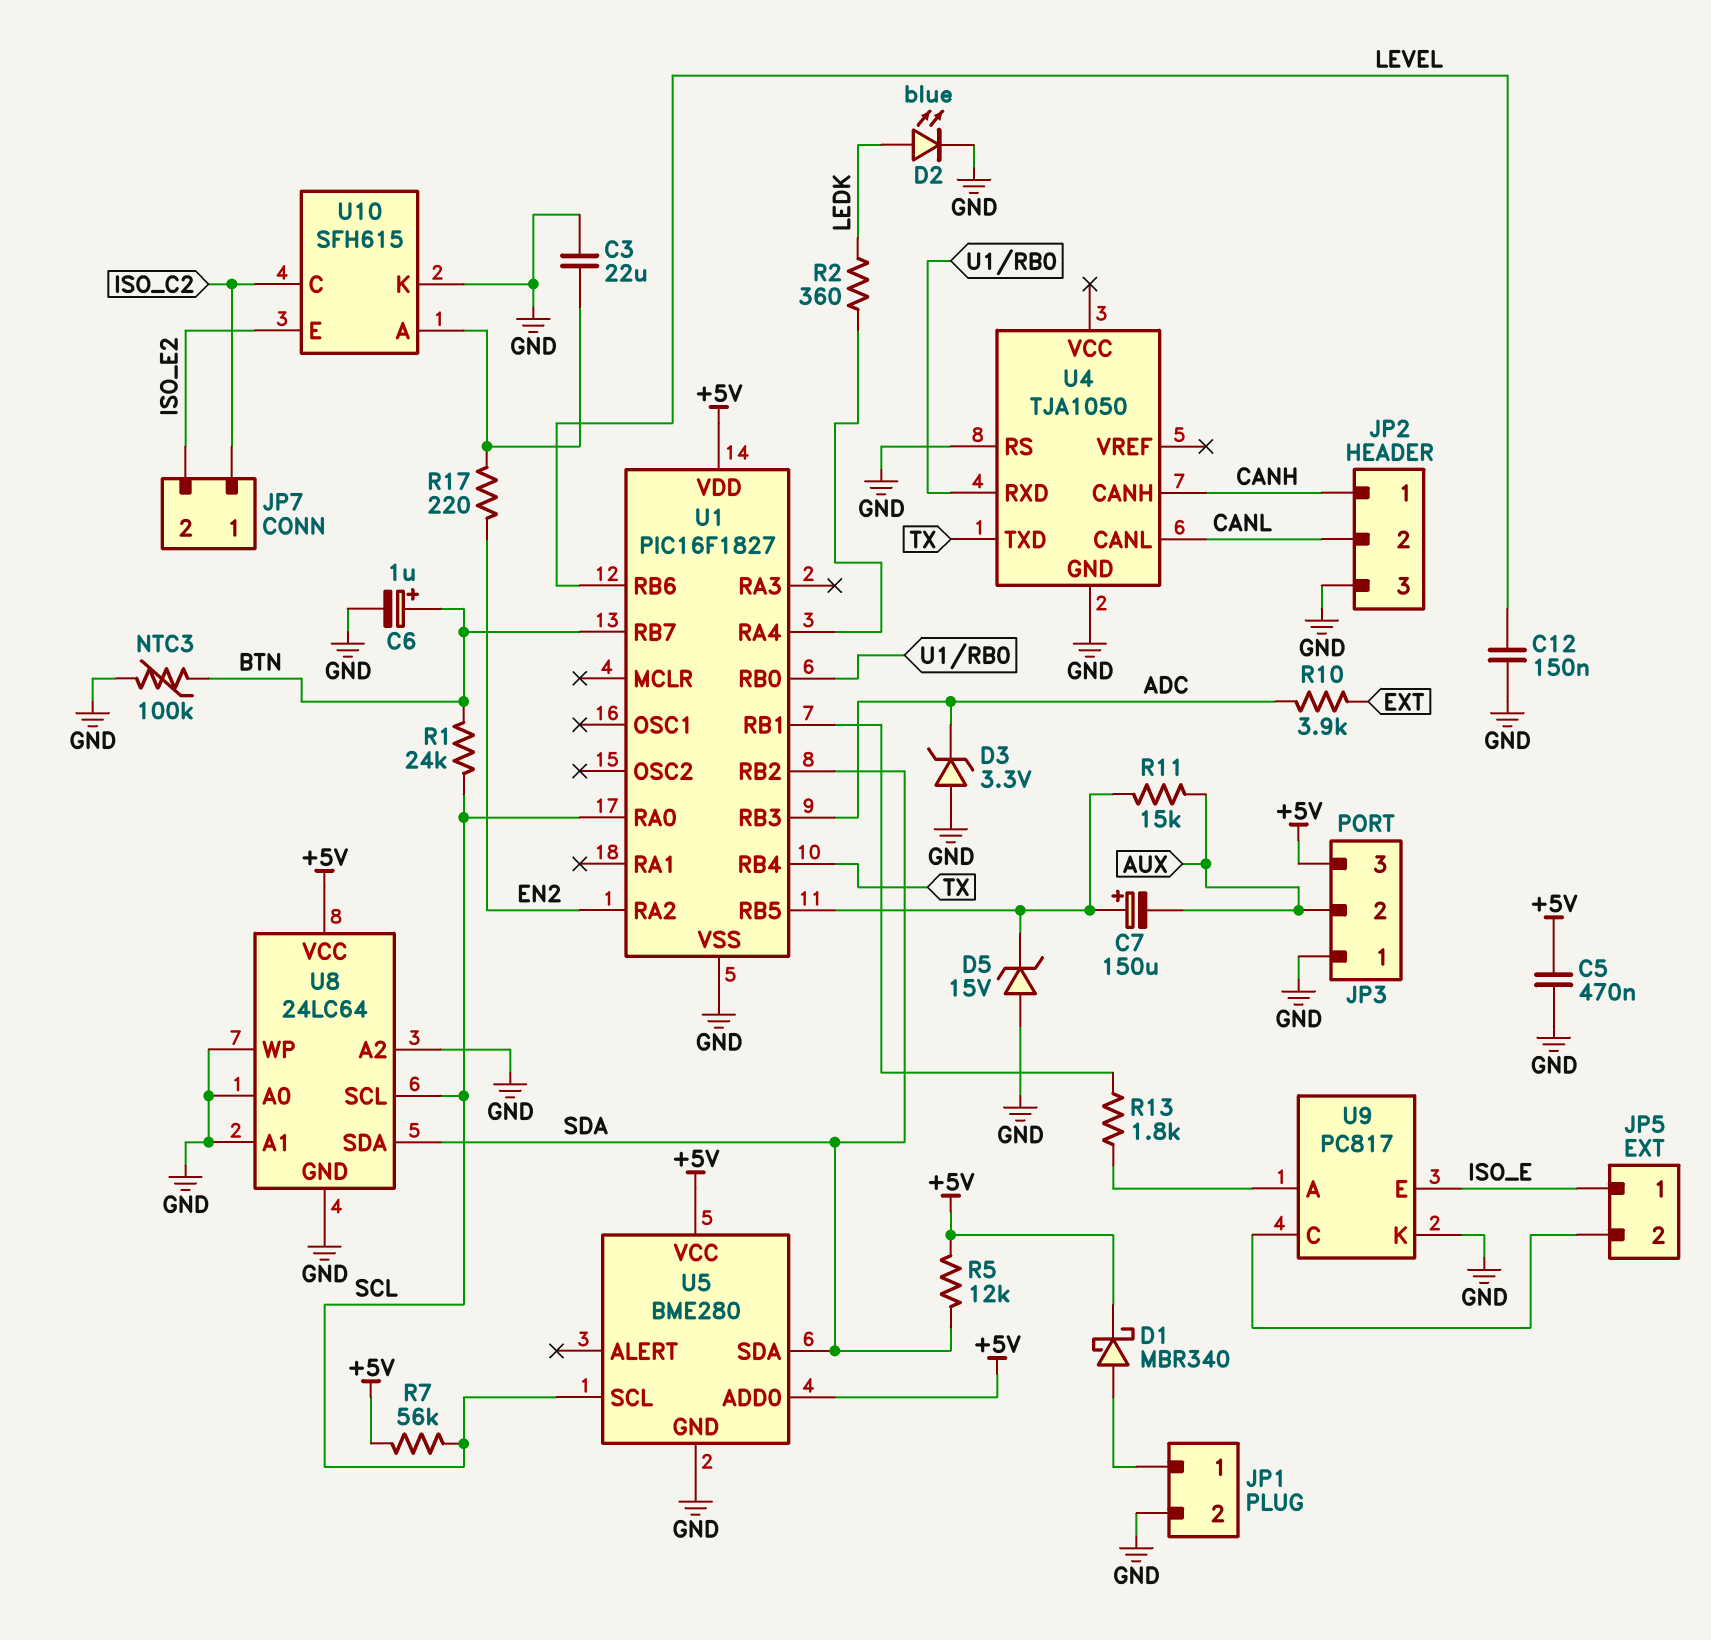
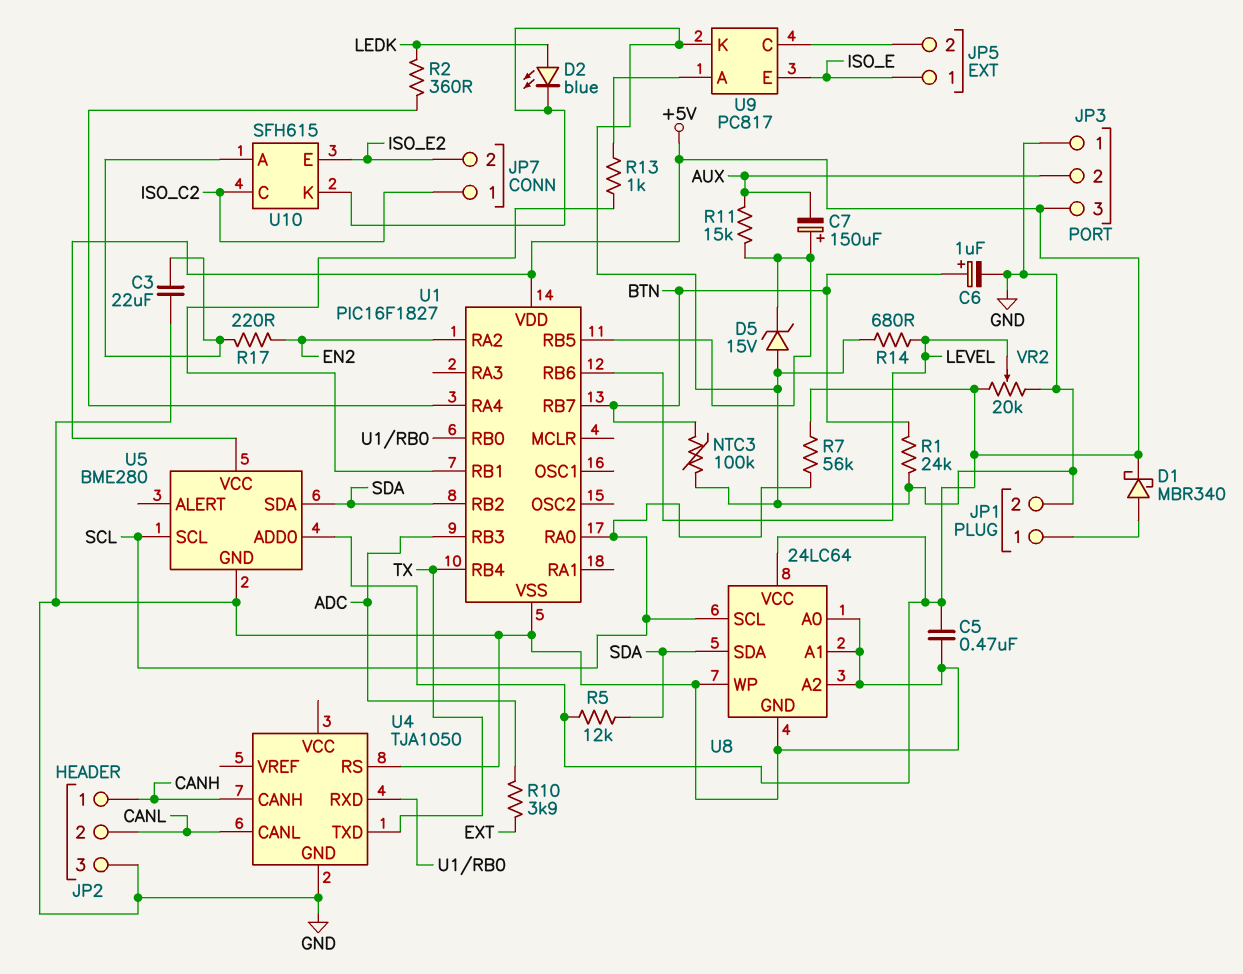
C12: 150nF (GND, LEVEL) -> none
D3: zener 3.3V (A GND, K ADC) -> none
R1: 24k (BTN, SCL) -> 24k (BTN, GND)
R13: 1.8k (U1/RB1, U9/A) -> 1k (U1/RB1, U9/A)
R14: none -> 680 (GND, LEVEL)
VR2: none -> 20k (+5V, GND, wiper LEVEL)

